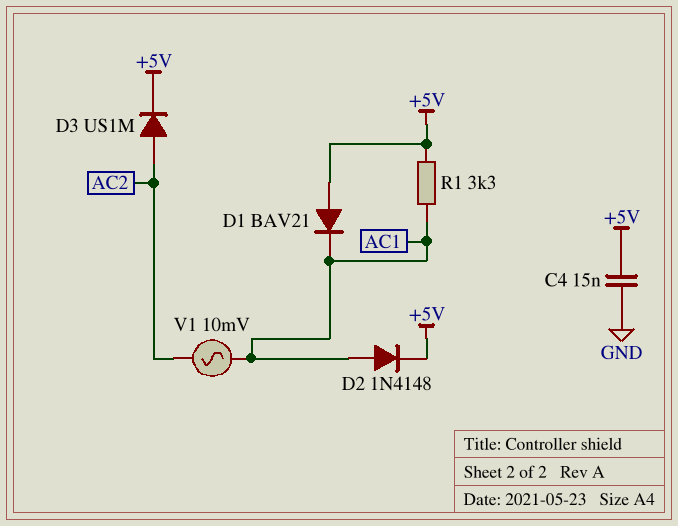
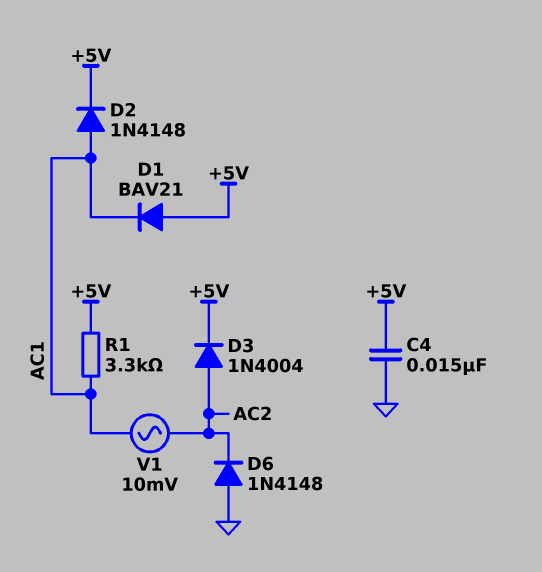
D3: diode US1M (A AC2, K +5V) -> diode 1N4004 (A AC2, K +5V)
D6: none -> diode 1N4148 (A GND, K AC2)

